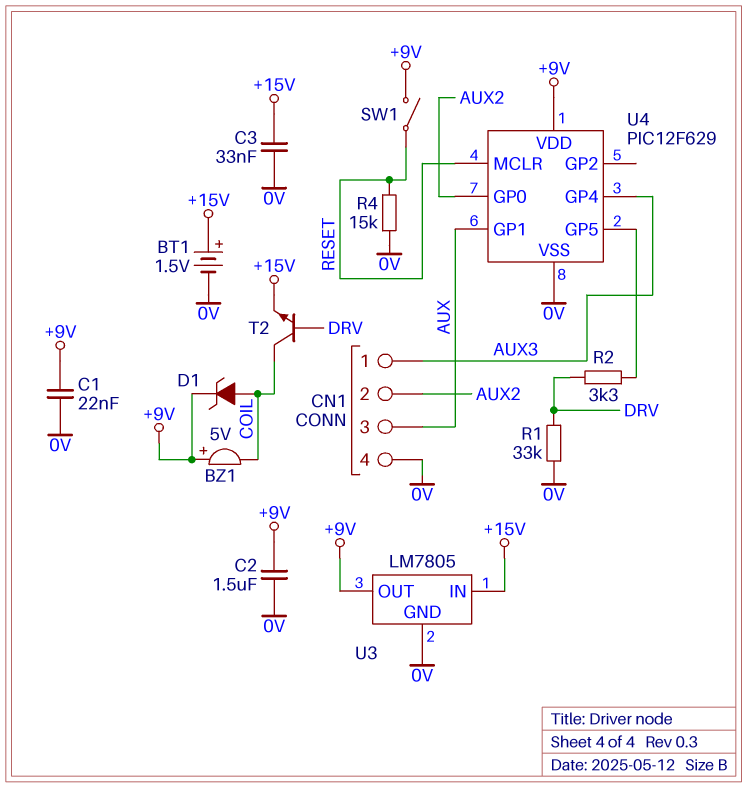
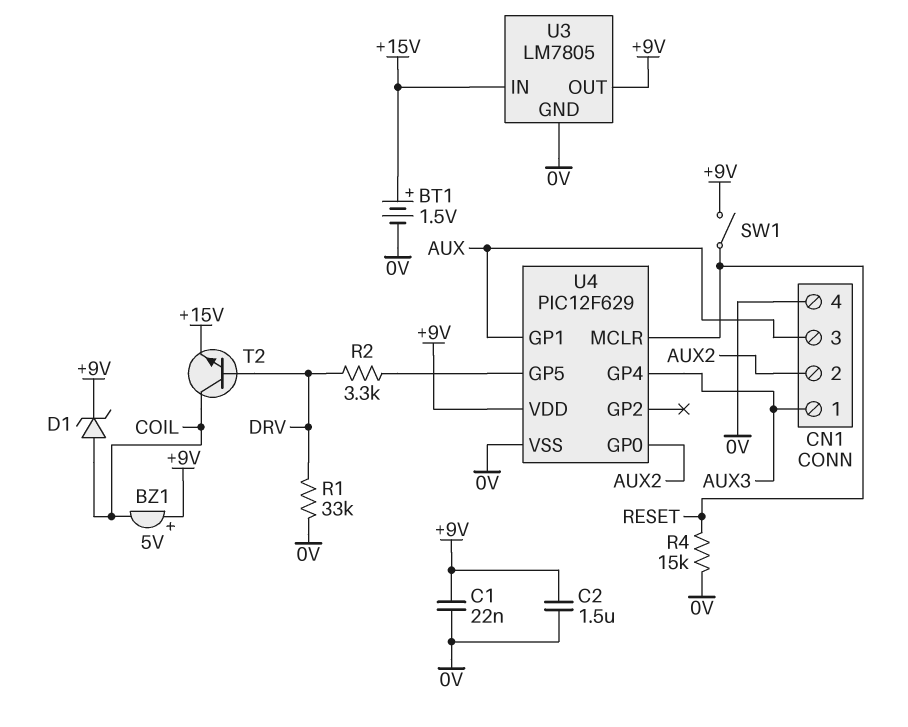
C3: 33nF (+15V, 0V) -> none

